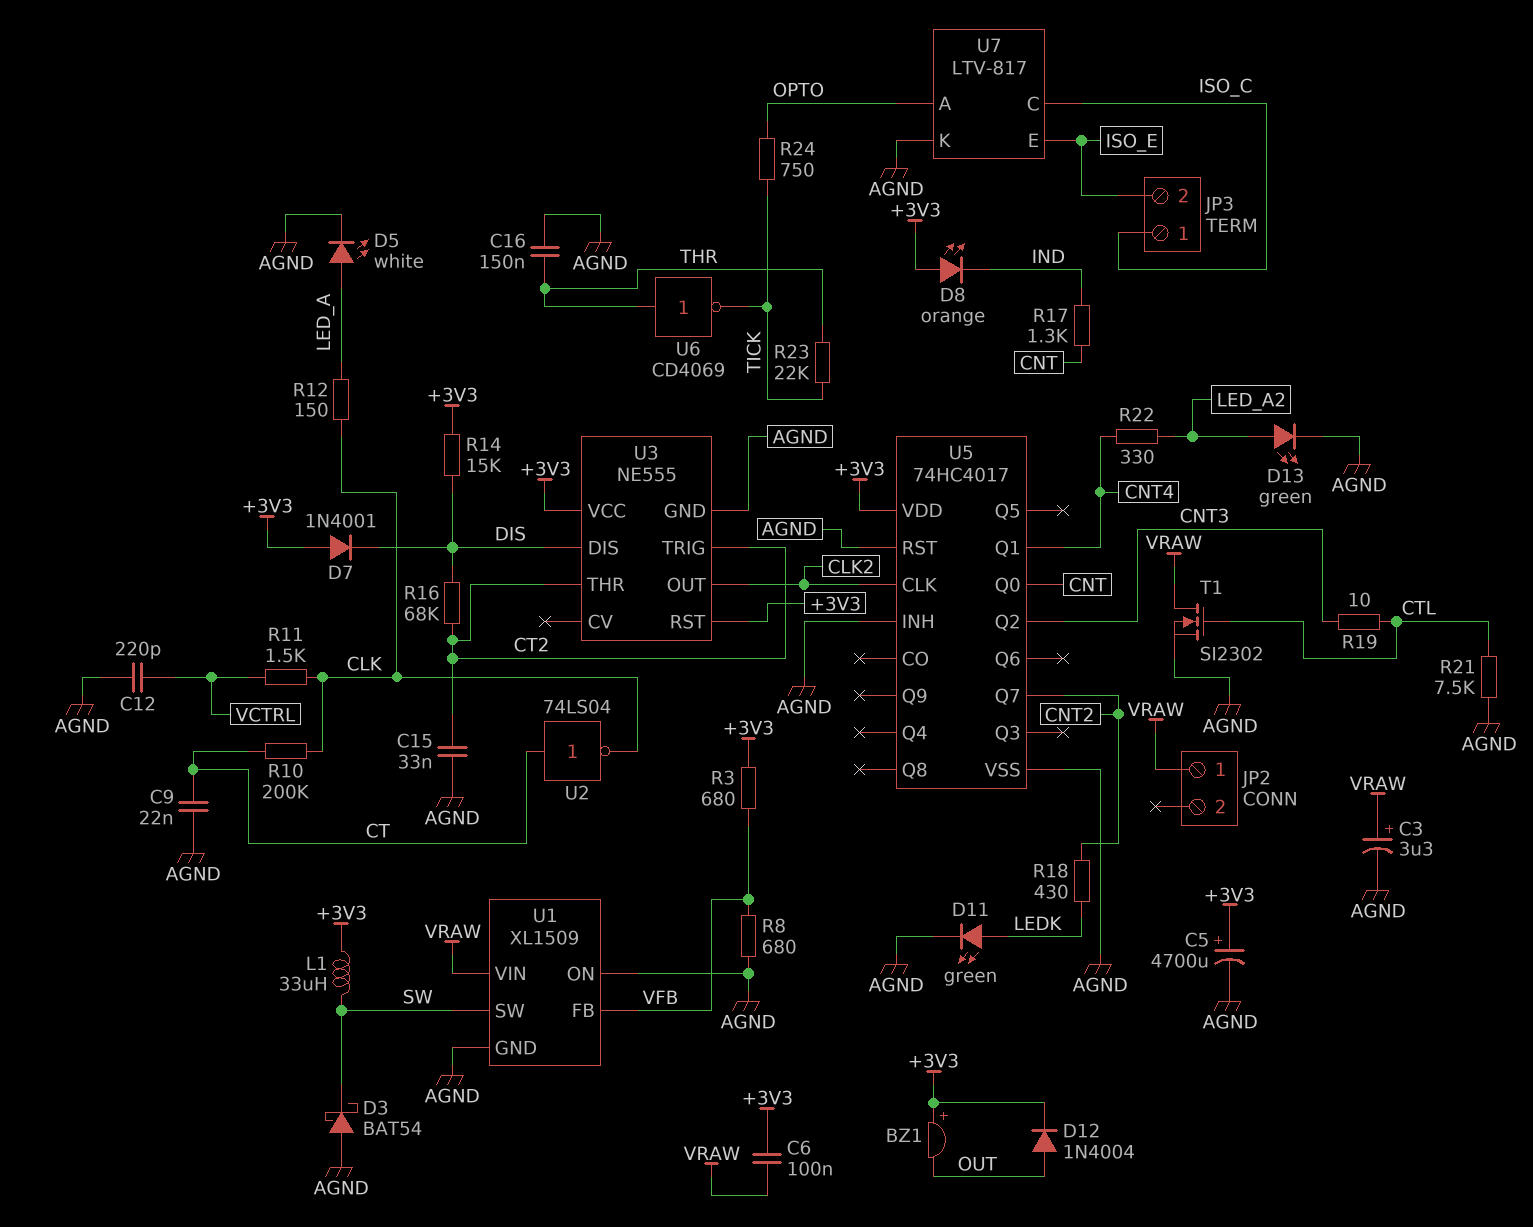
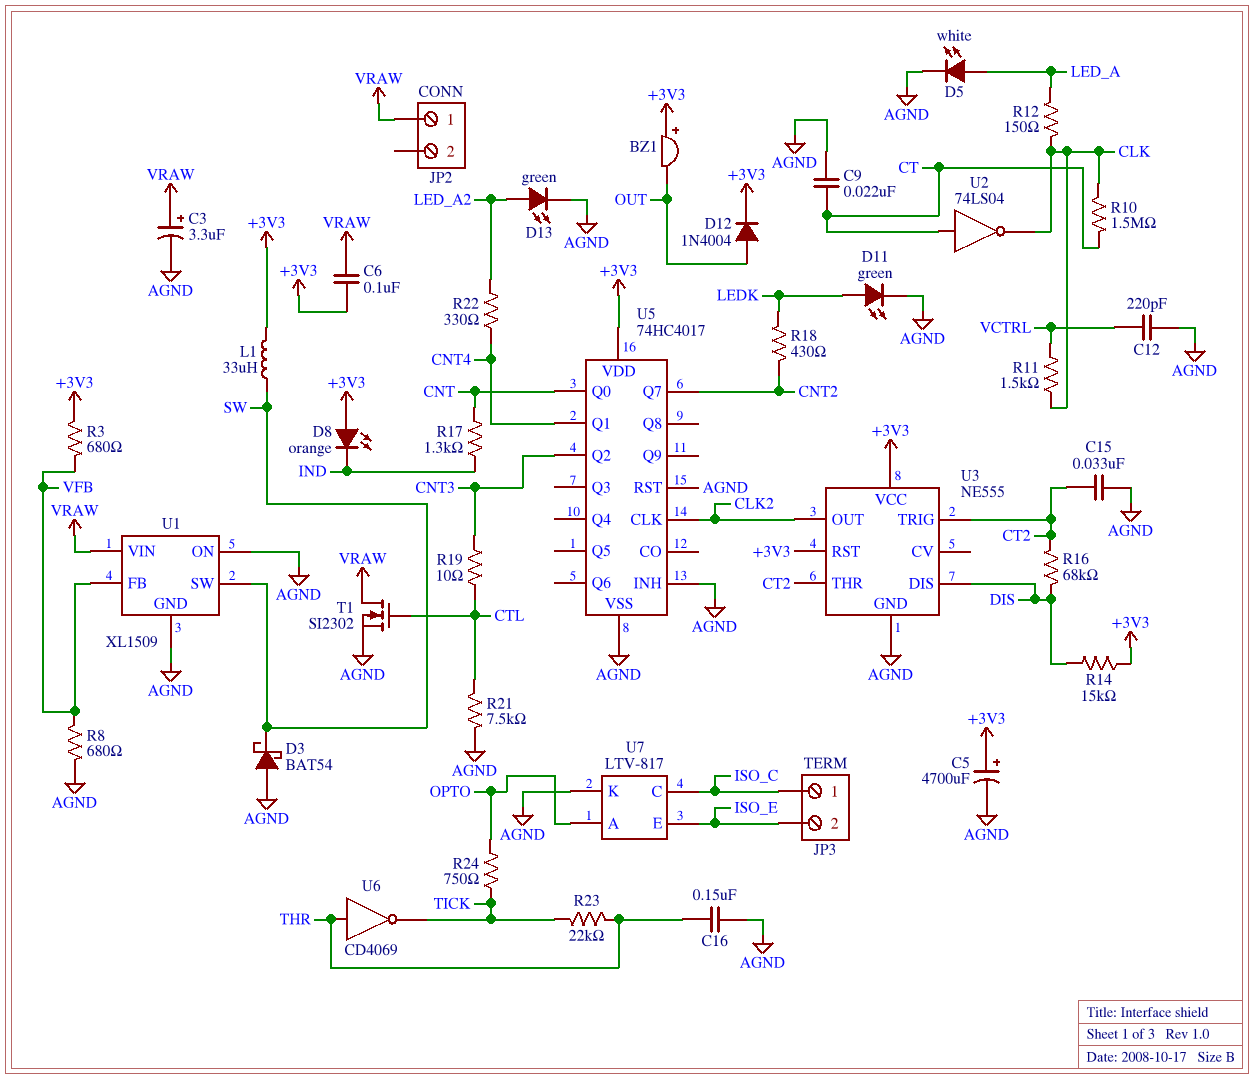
D7: diode 1N4001 (A +3V3, K DIS) -> none
R10: 200k (CLK, CT) -> 1.5M (CLK, CT)

